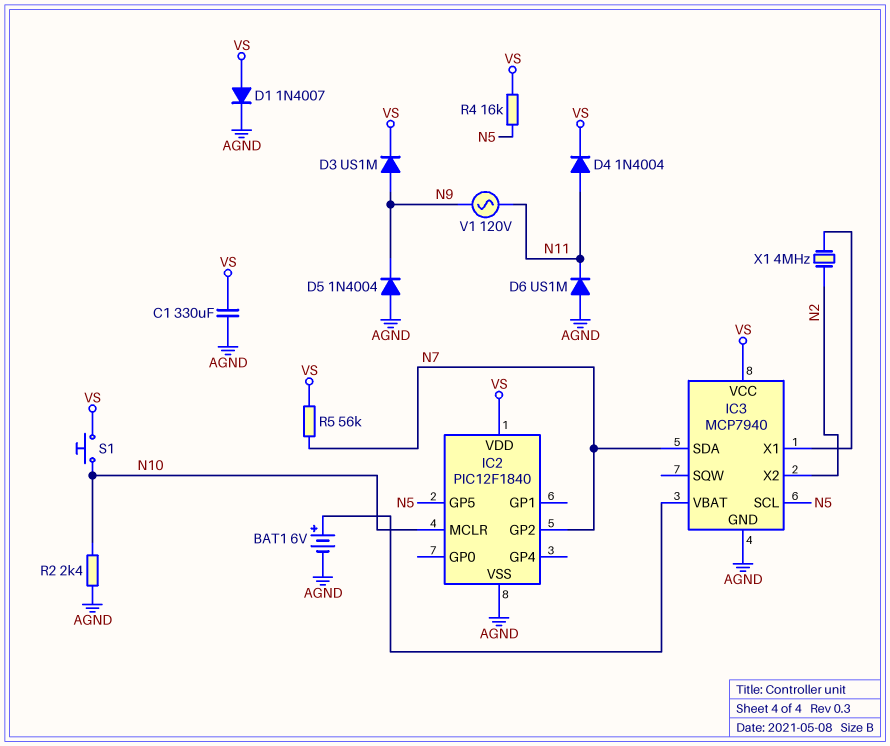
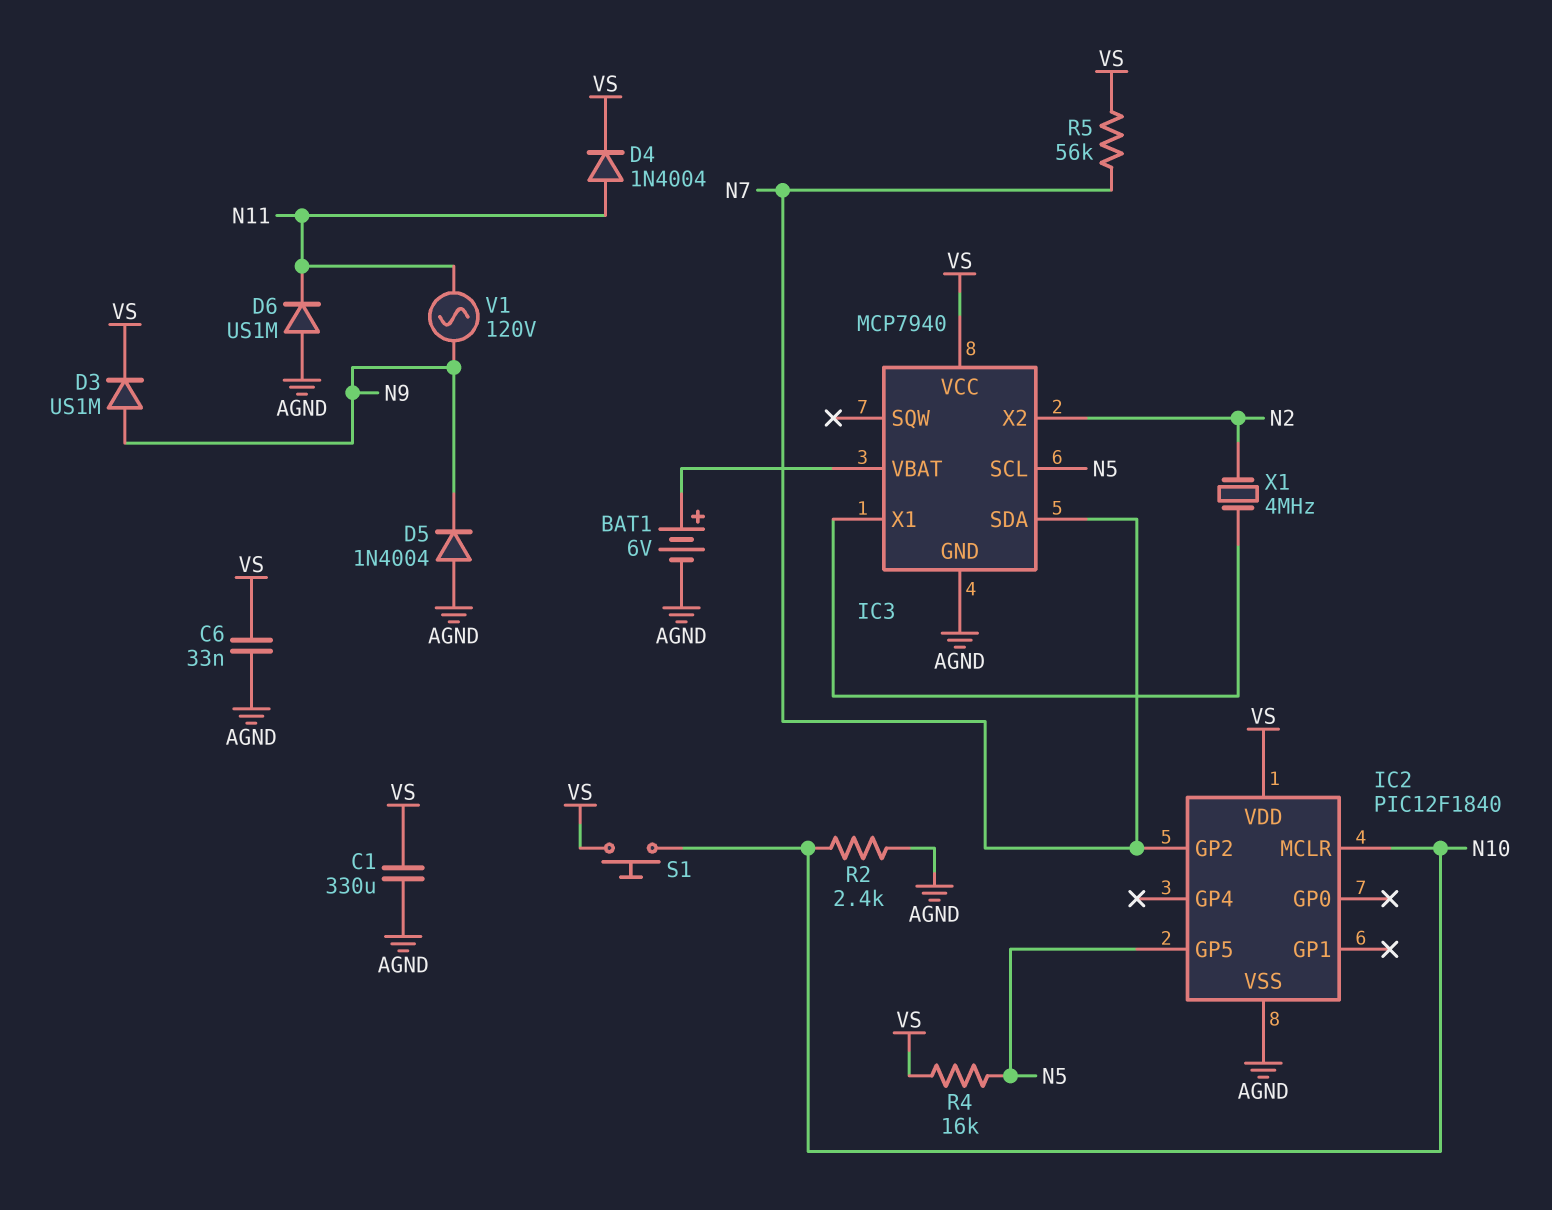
C6: none -> 33nF (AGND, VS)
D1: diode 1N4007 (A VS, K AGND) -> none

